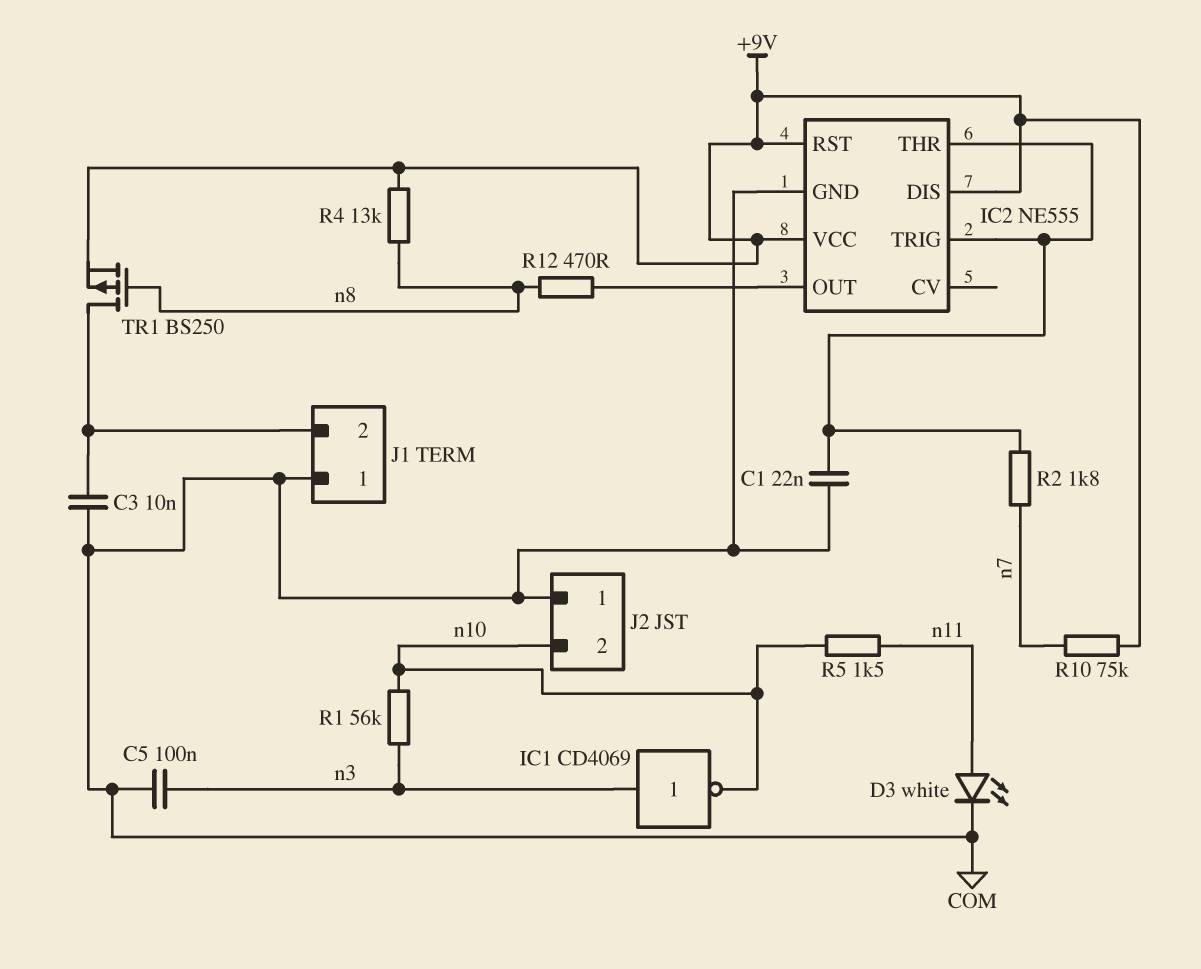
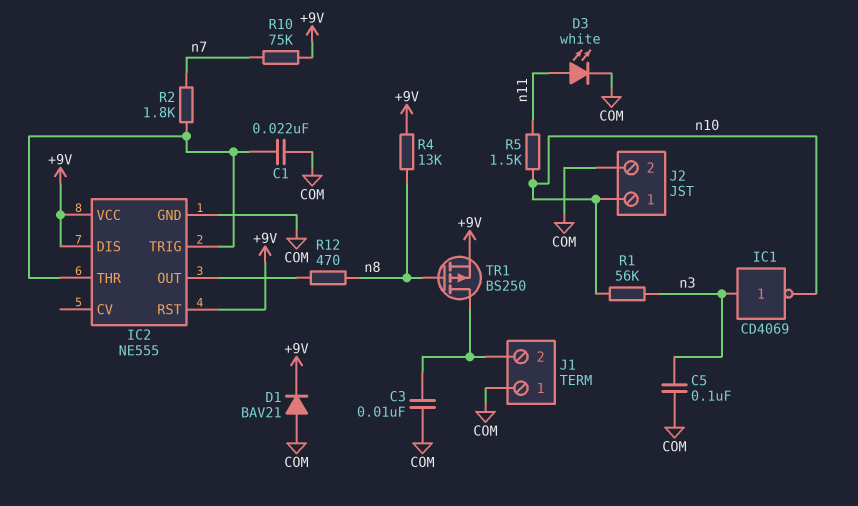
D1: none -> diode BAV21 (A COM, K +9V)
J2 pin 1: COM -> n10
J2 pin 2: n10 -> COM

